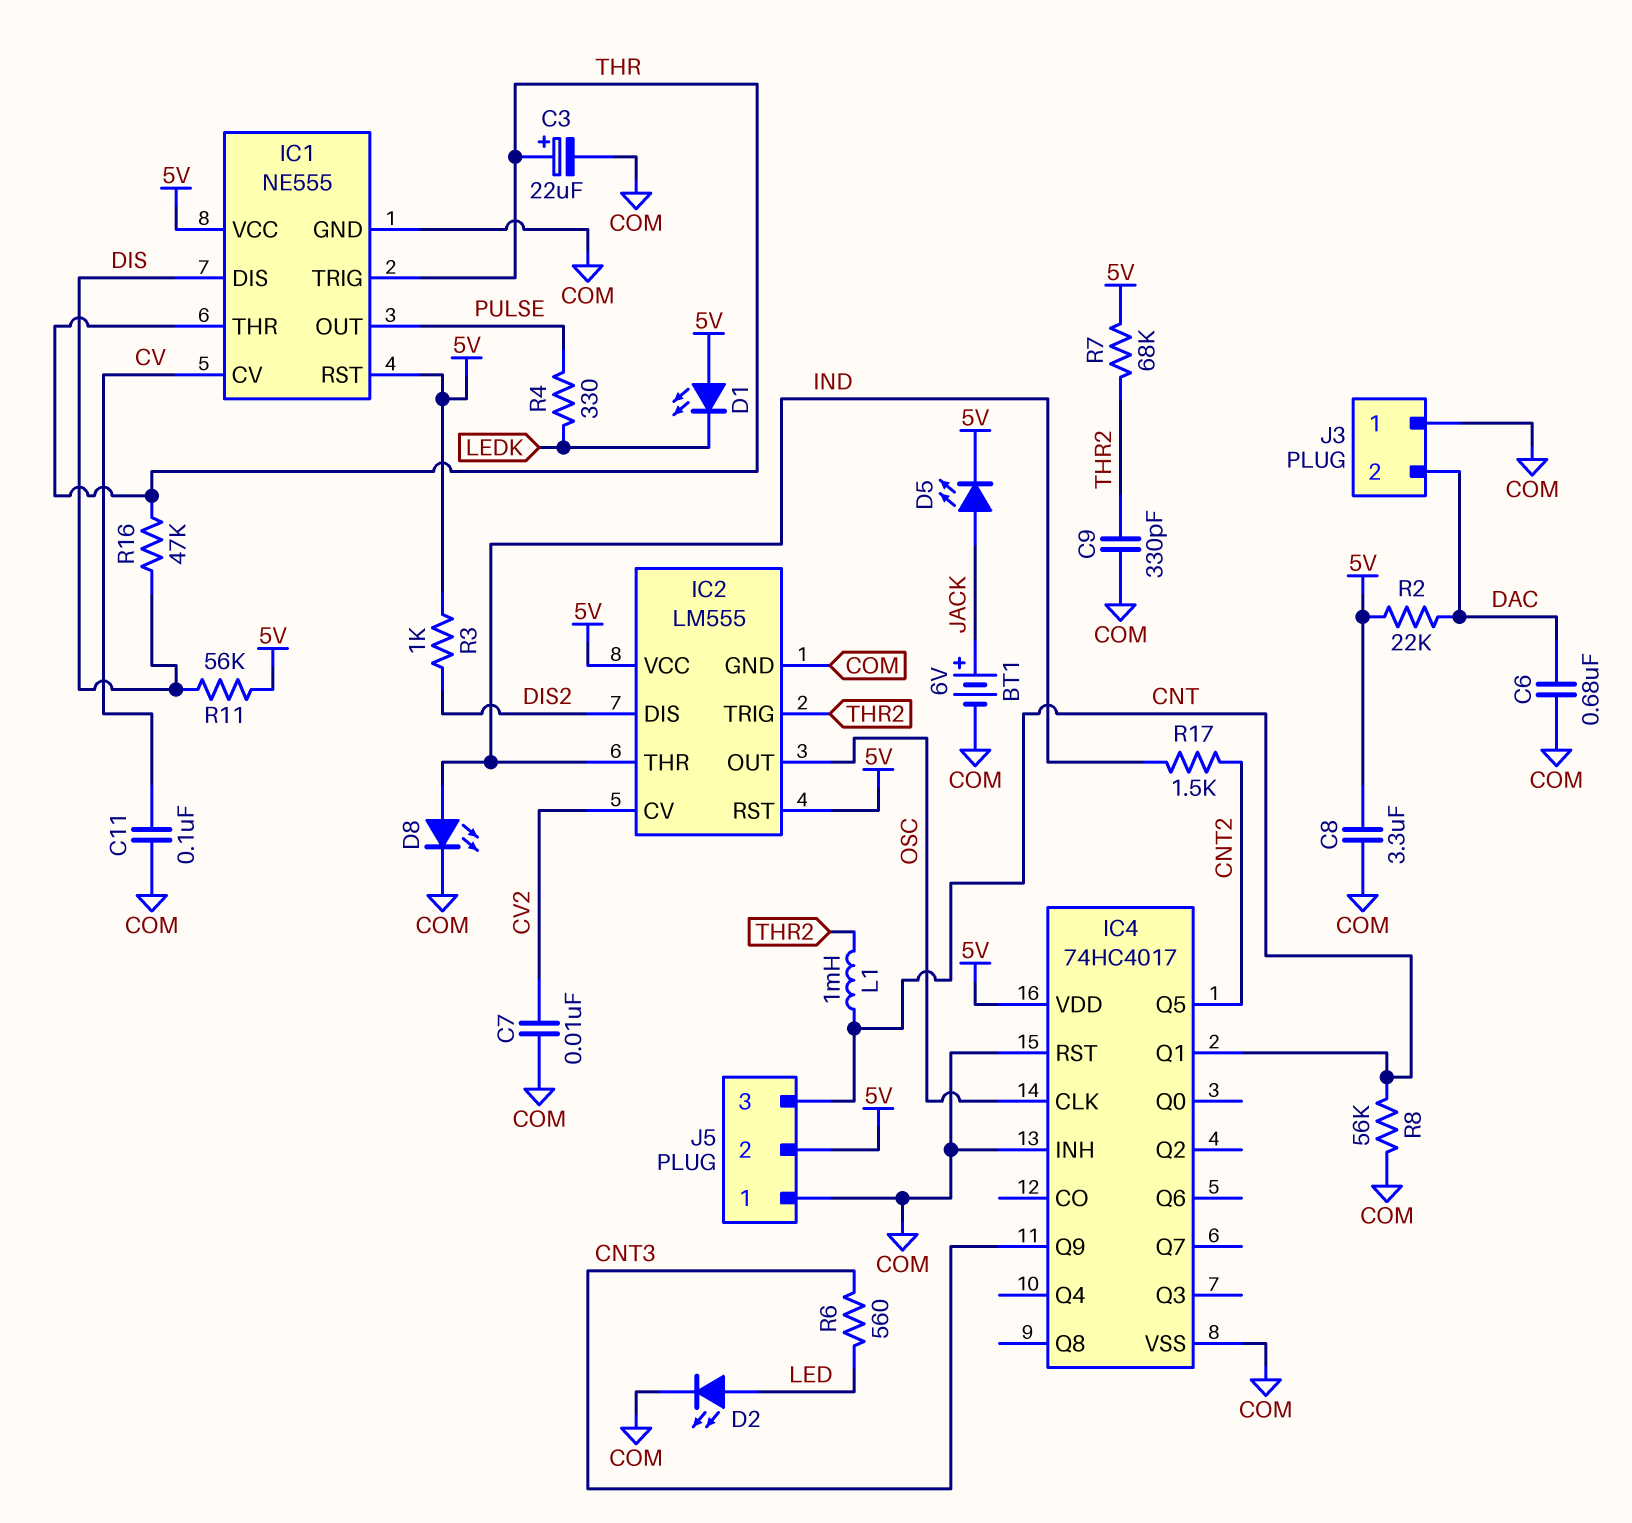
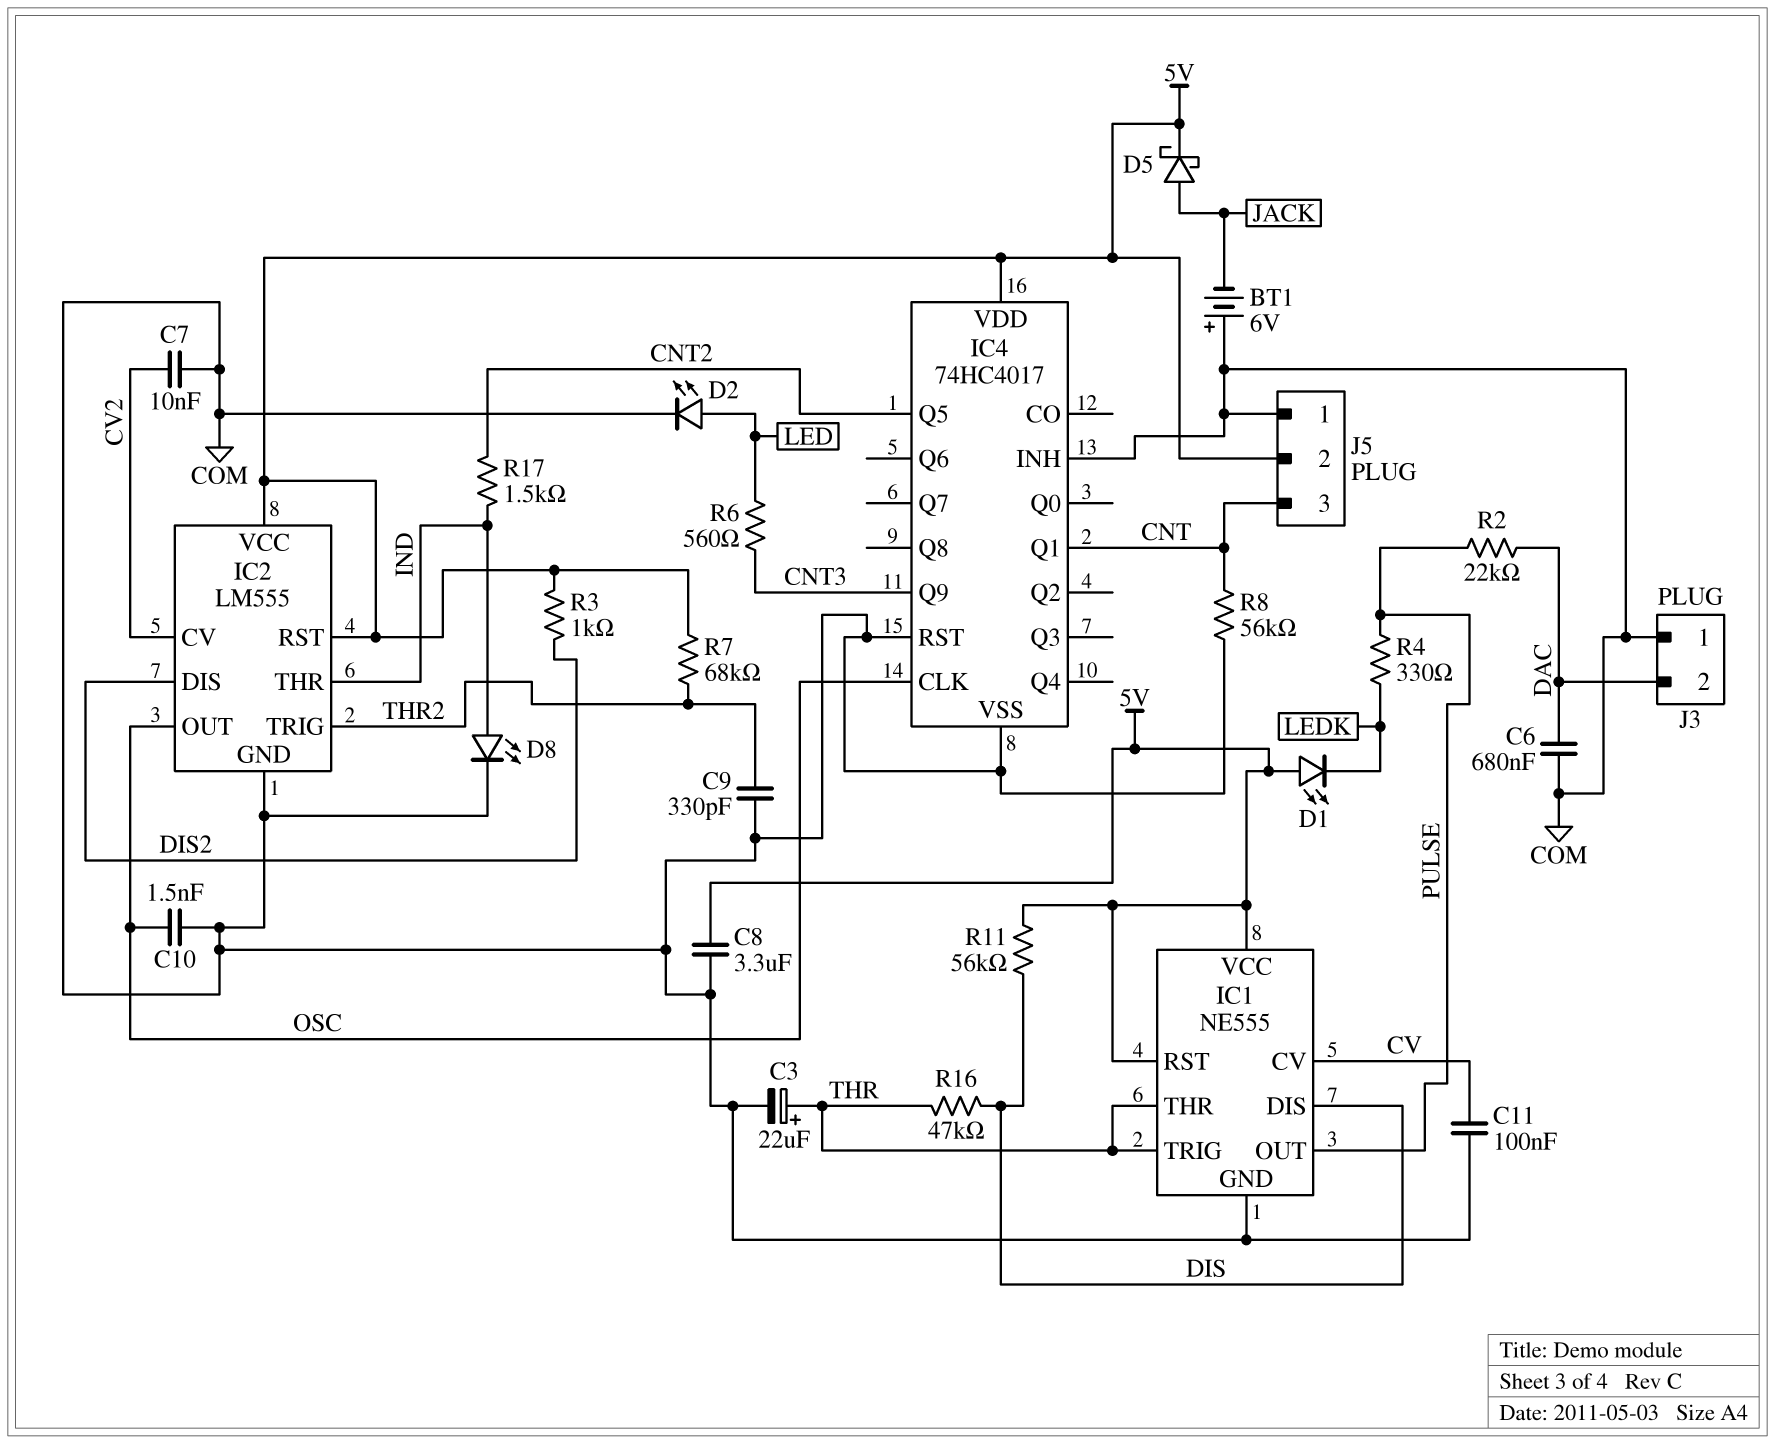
BT1: 6V (plus JACK, minus COM) -> 6V (plus COM, minus JACK)
C10: none -> 1.5nF (COM, OSC)
D5: LED (A JACK, K 5V) -> schottky (A JACK, K 5V)
L1: 1mH (CNT, THR2) -> none
R2: 22k (5V, DAC) -> 22k (DAC, PULSE)

